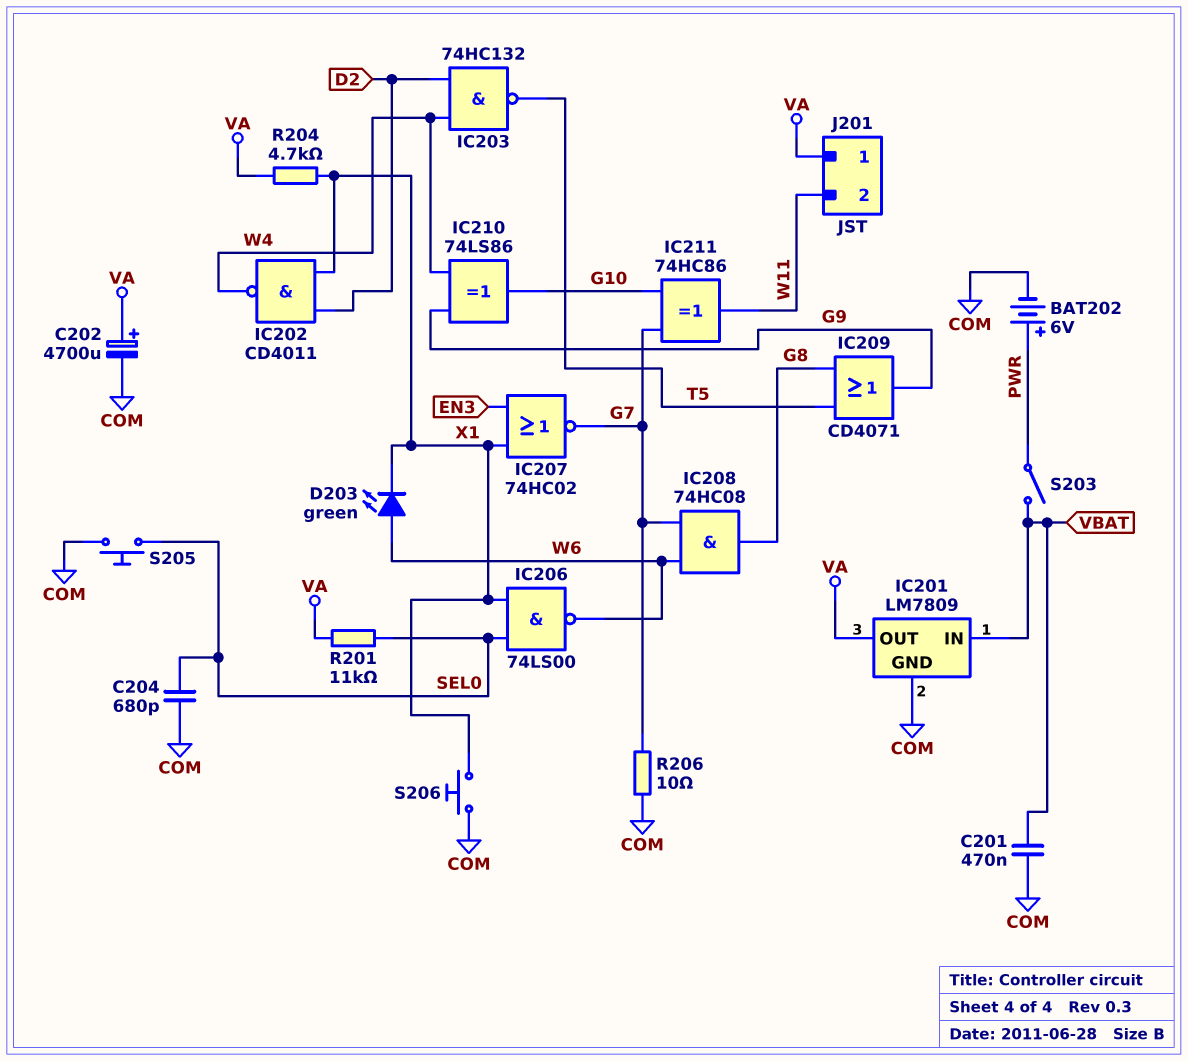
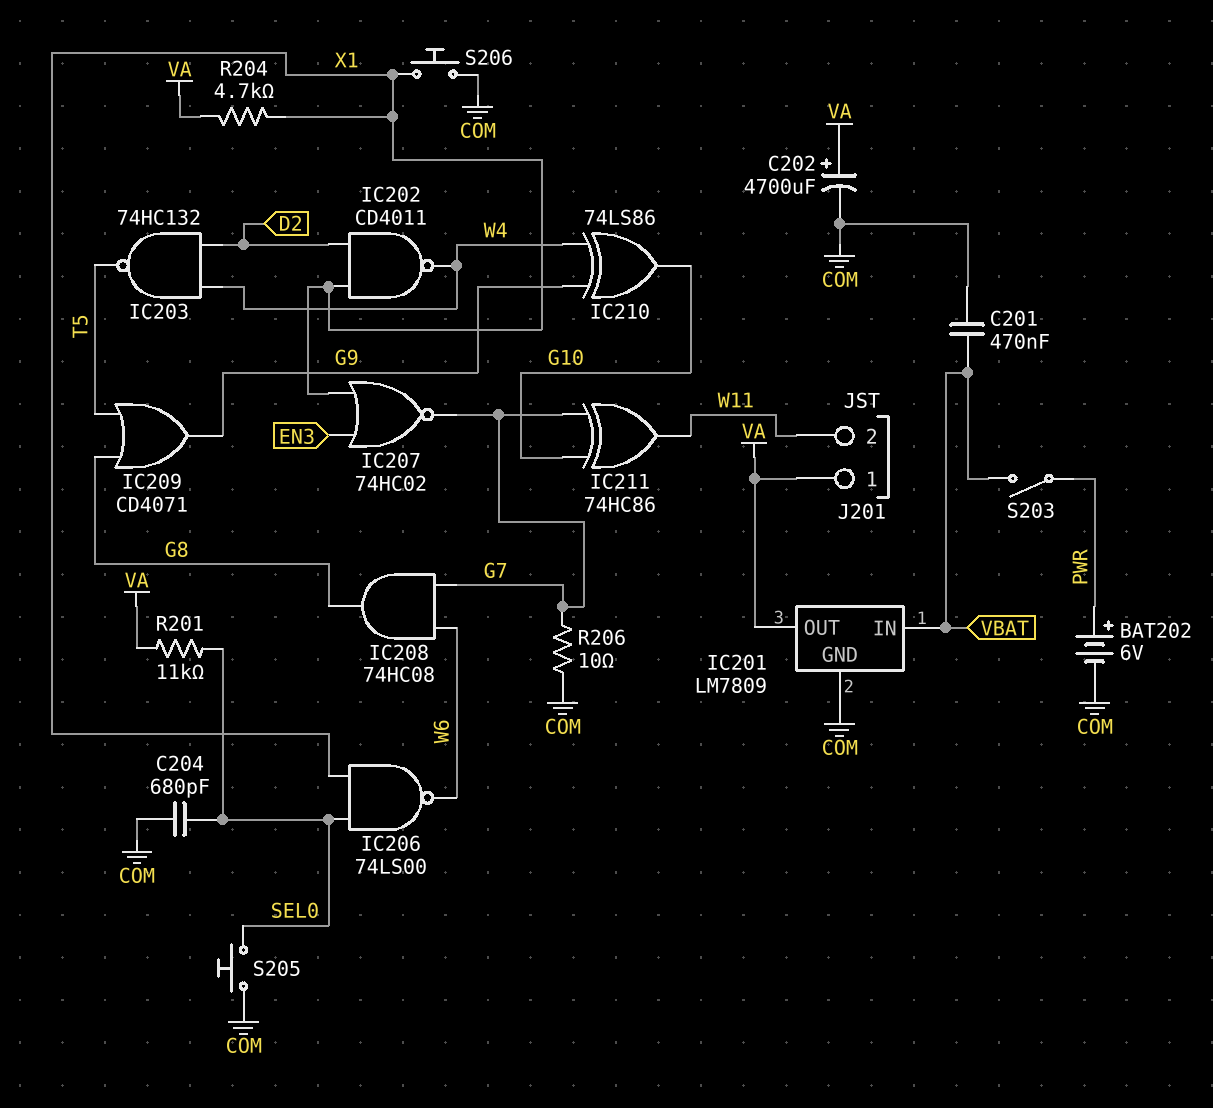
D203: LED green (A W6, K X1) -> none

